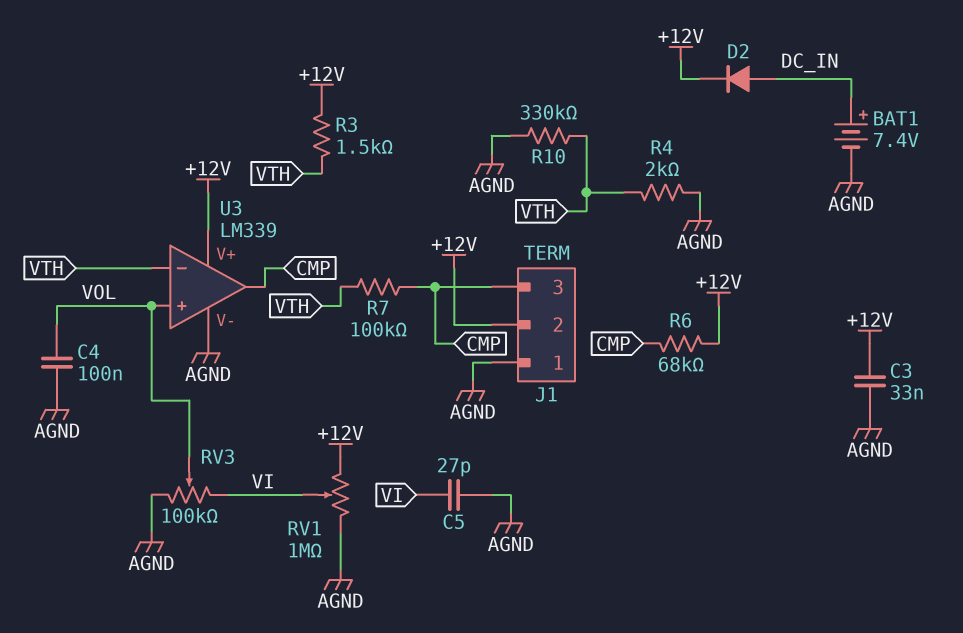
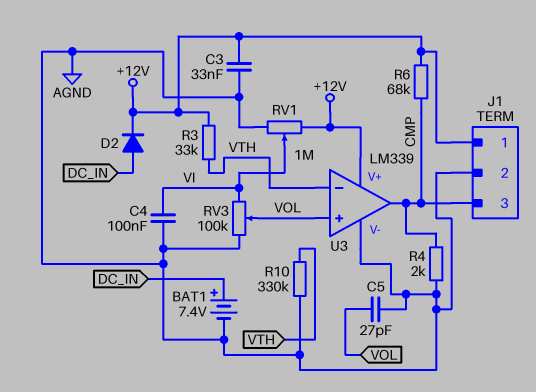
C4: 100nF (AGND, VOL) -> 100nF (AGND, VI)
C5: 27pF (AGND, VI) -> 27pF (AGND, VOL)
J1 pin 1: AGND -> +12V
J1 pin 2: +12V -> AGND
R3: 1.5k (+12V, VTH) -> 33k (+12V, VTH)
R4: 2k (AGND, VTH) -> 2k (AGND, CMP)
R7: 100k (CMP, VTH) -> none

